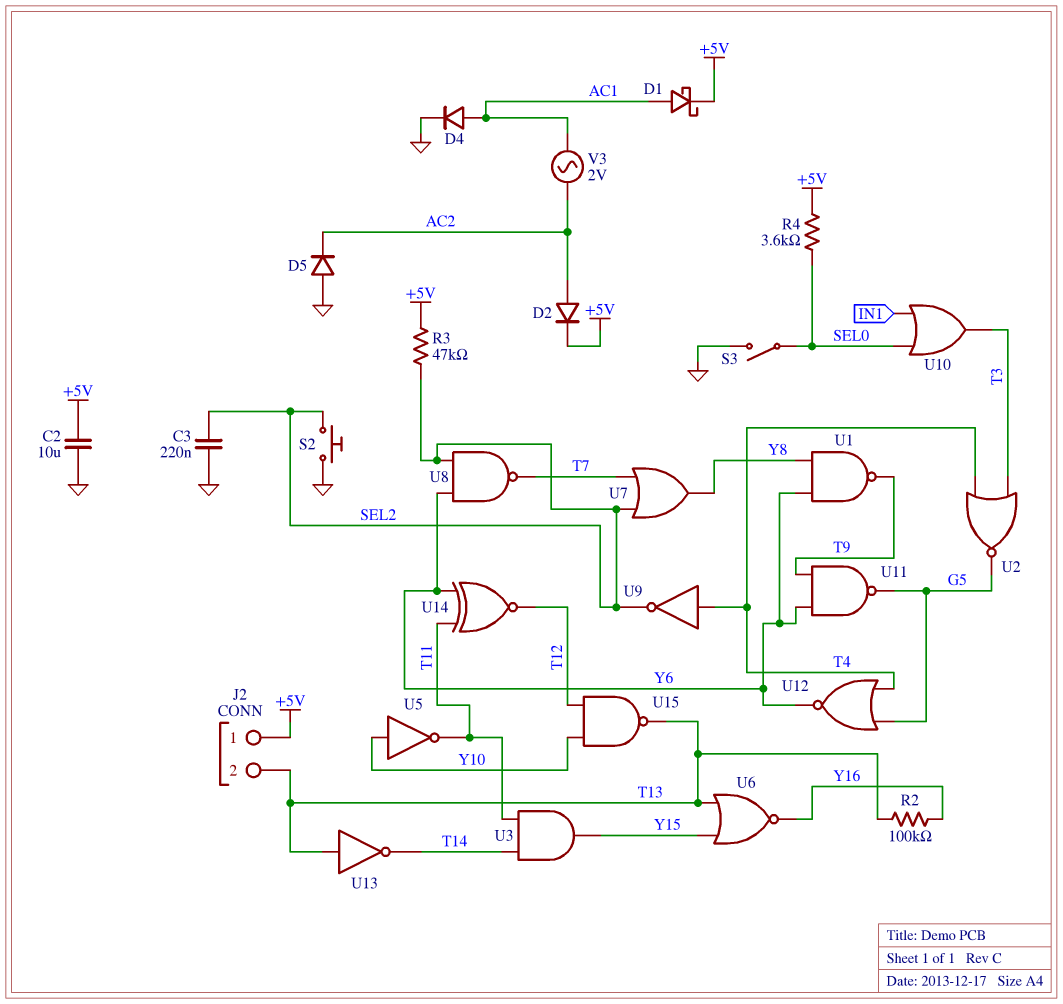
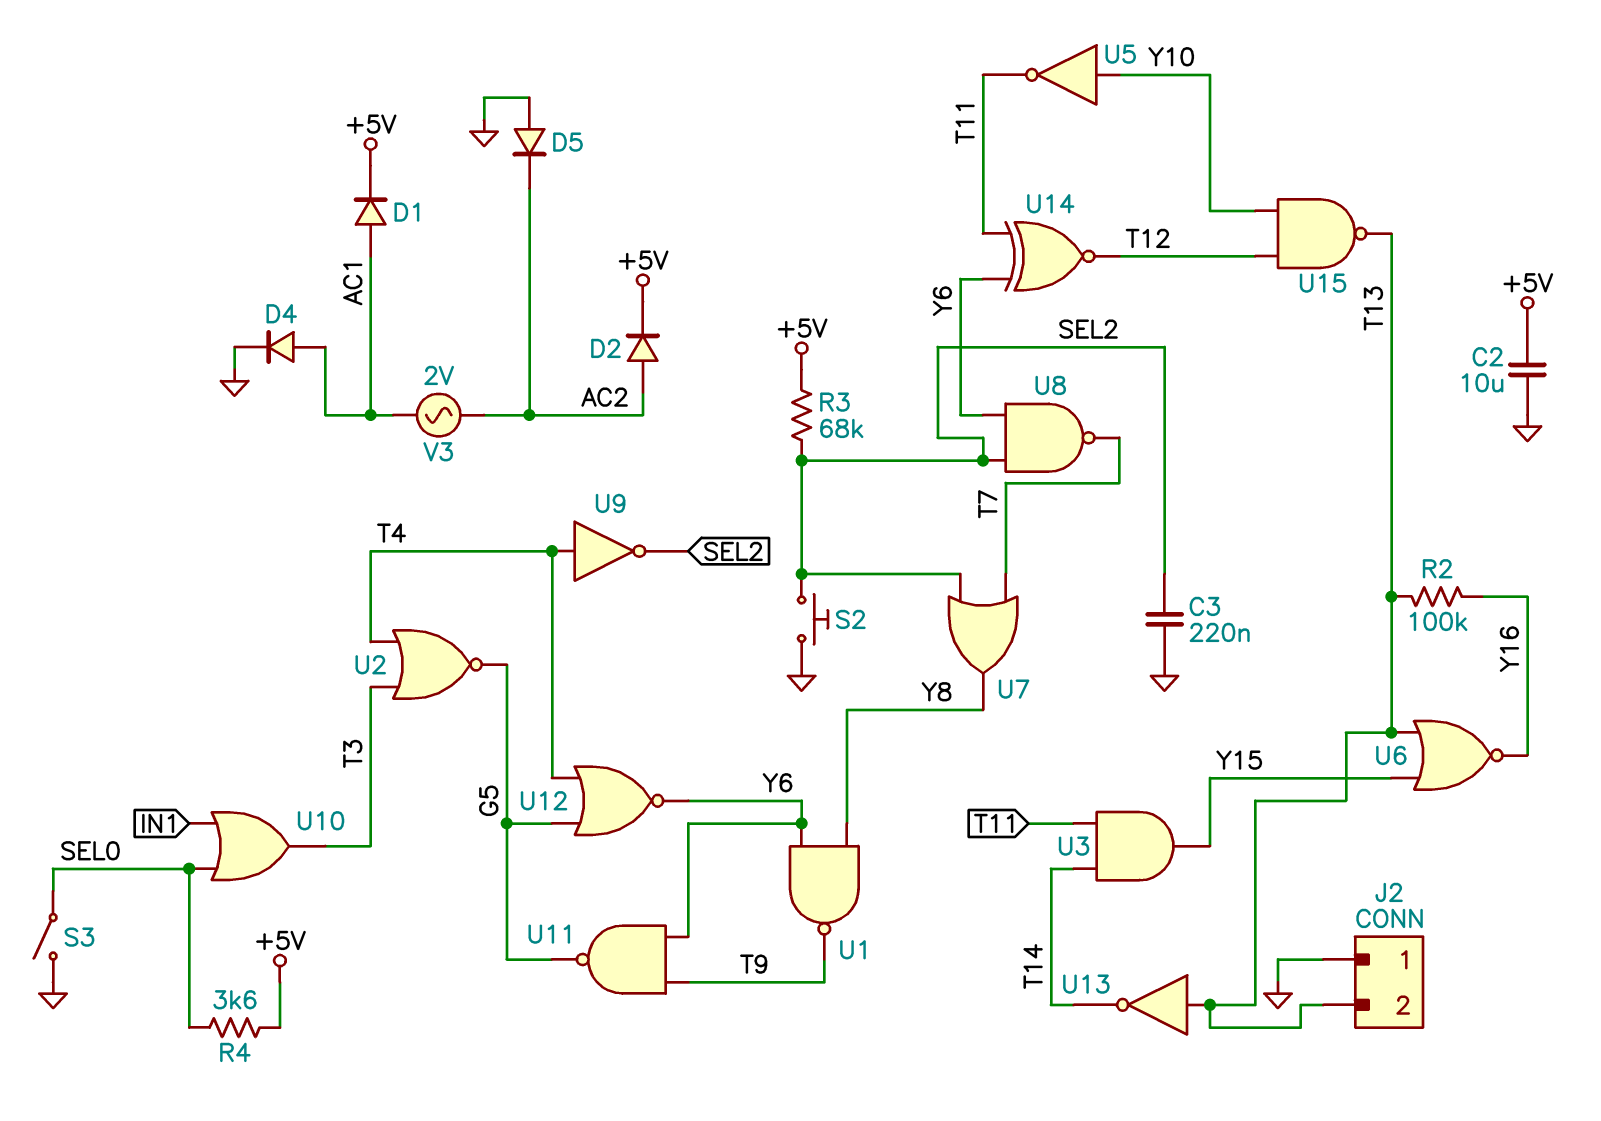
D1: schottky (A AC1, K +5V) -> diode (A AC1, K +5V)
J2 pin 1: +5V -> GND
R3: 47k (+5V, SEL2) -> 68k (+5V, SEL2)

